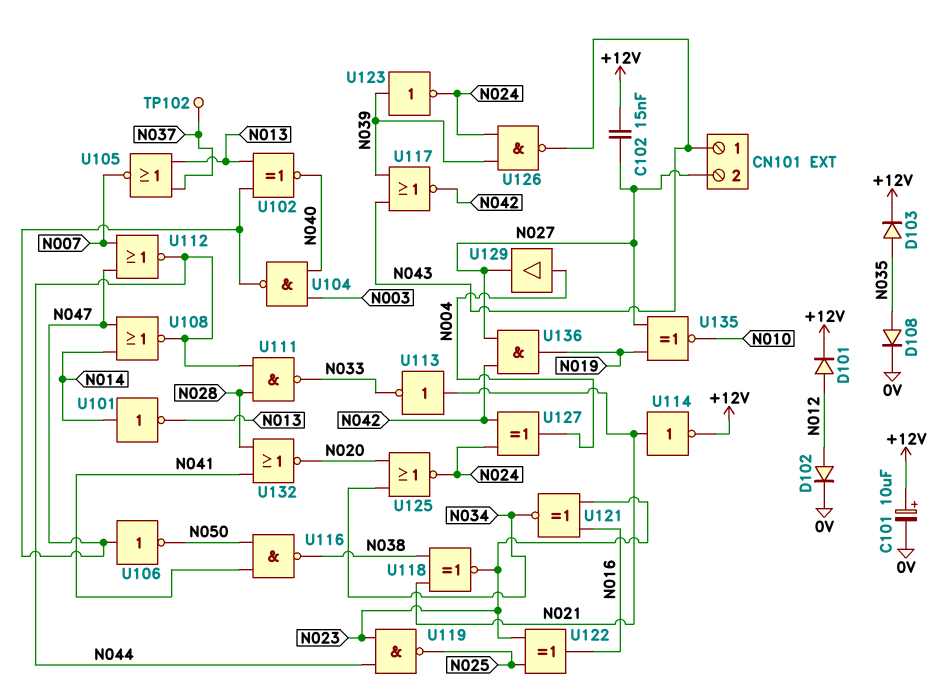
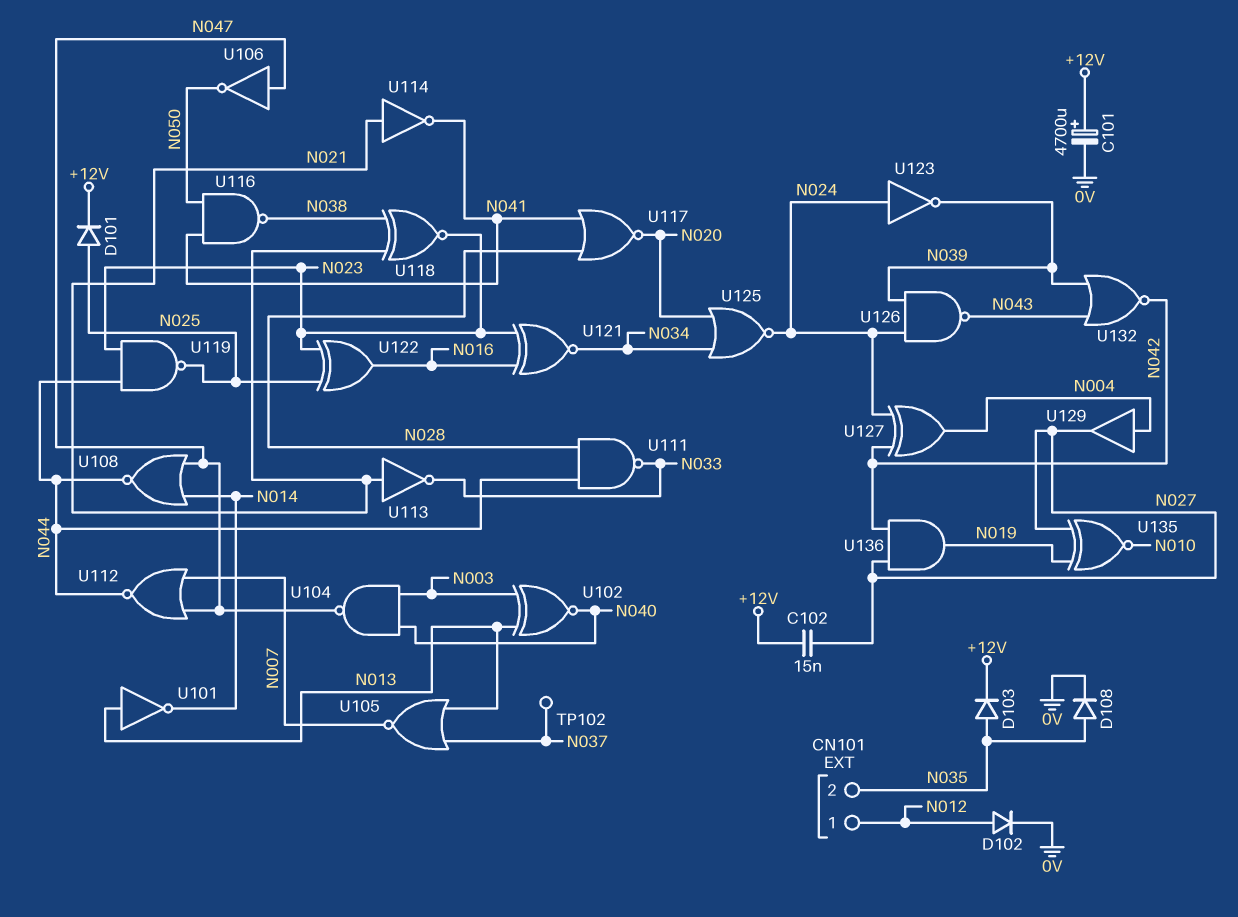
C101: 10uF (plus +12V, minus 0V) -> 4700uF (plus +12V, minus 0V)
CN101 pin 1: N043 -> N012
CN101 pin 2: N027 -> N035
D101: diode (A N012, K +12V) -> diode (A N025, K +12V)
U101: NOT (in N014, out N013) -> NOT (in N013, out N014)
U102: XNOR (in N013, in N047, out N040) -> XNOR (in N003, in N013, out N040)
U114: NOT (in N021, out +12V) -> NOT (in N021, out N041)
U117: NOR (in N039, in N043, out N042) -> NOR (in N028, in N041, out N020)
U123: NOT (in N039, out N024) -> NOT (in N024, out N039)
U132: NOR (in N028, in N041, out N020) -> NOR (in N039, in N043, out N042)

